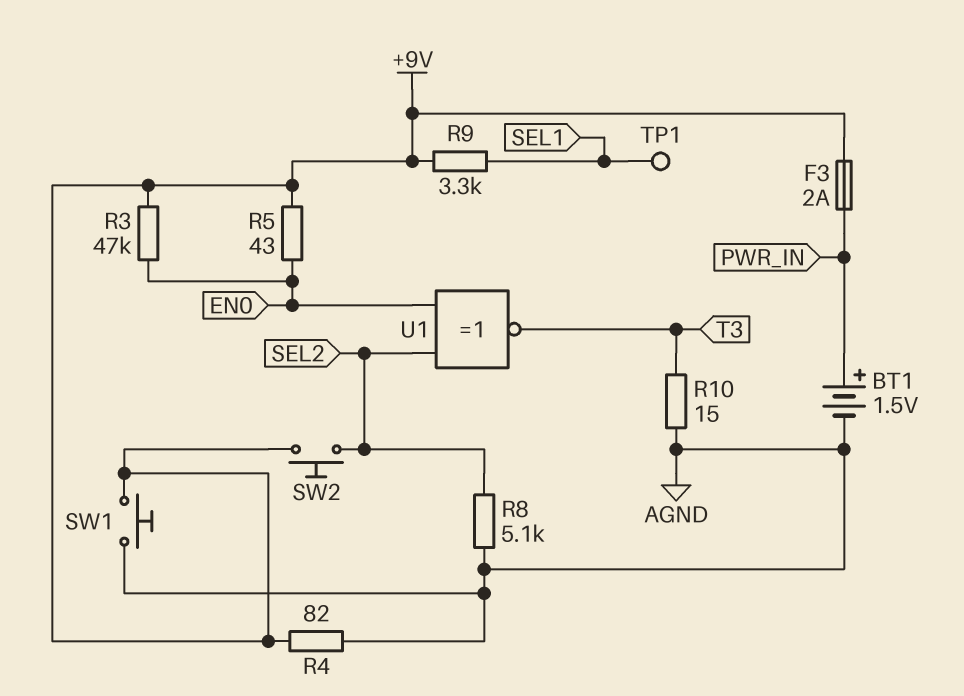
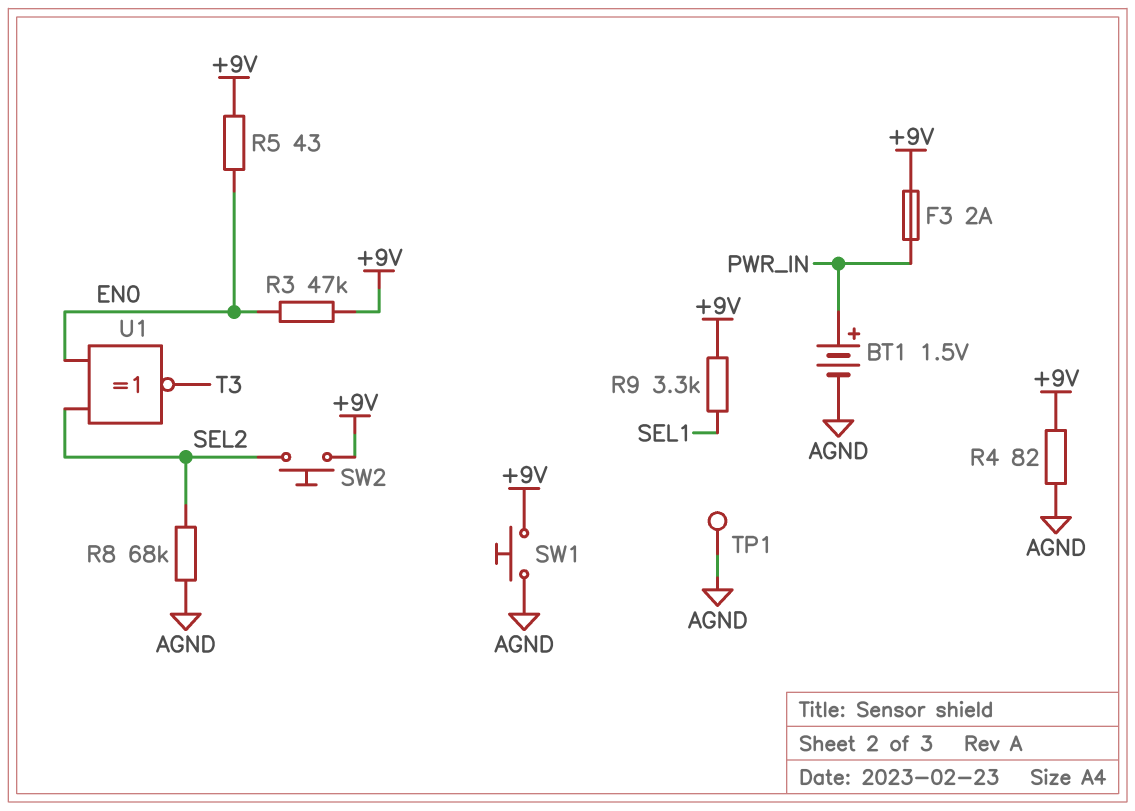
R8: 5.1k (AGND, SEL2) -> 68k (AGND, SEL2)
R10: 15 (AGND, T3) -> none
TP1: test point (SEL1) -> test point (AGND)

